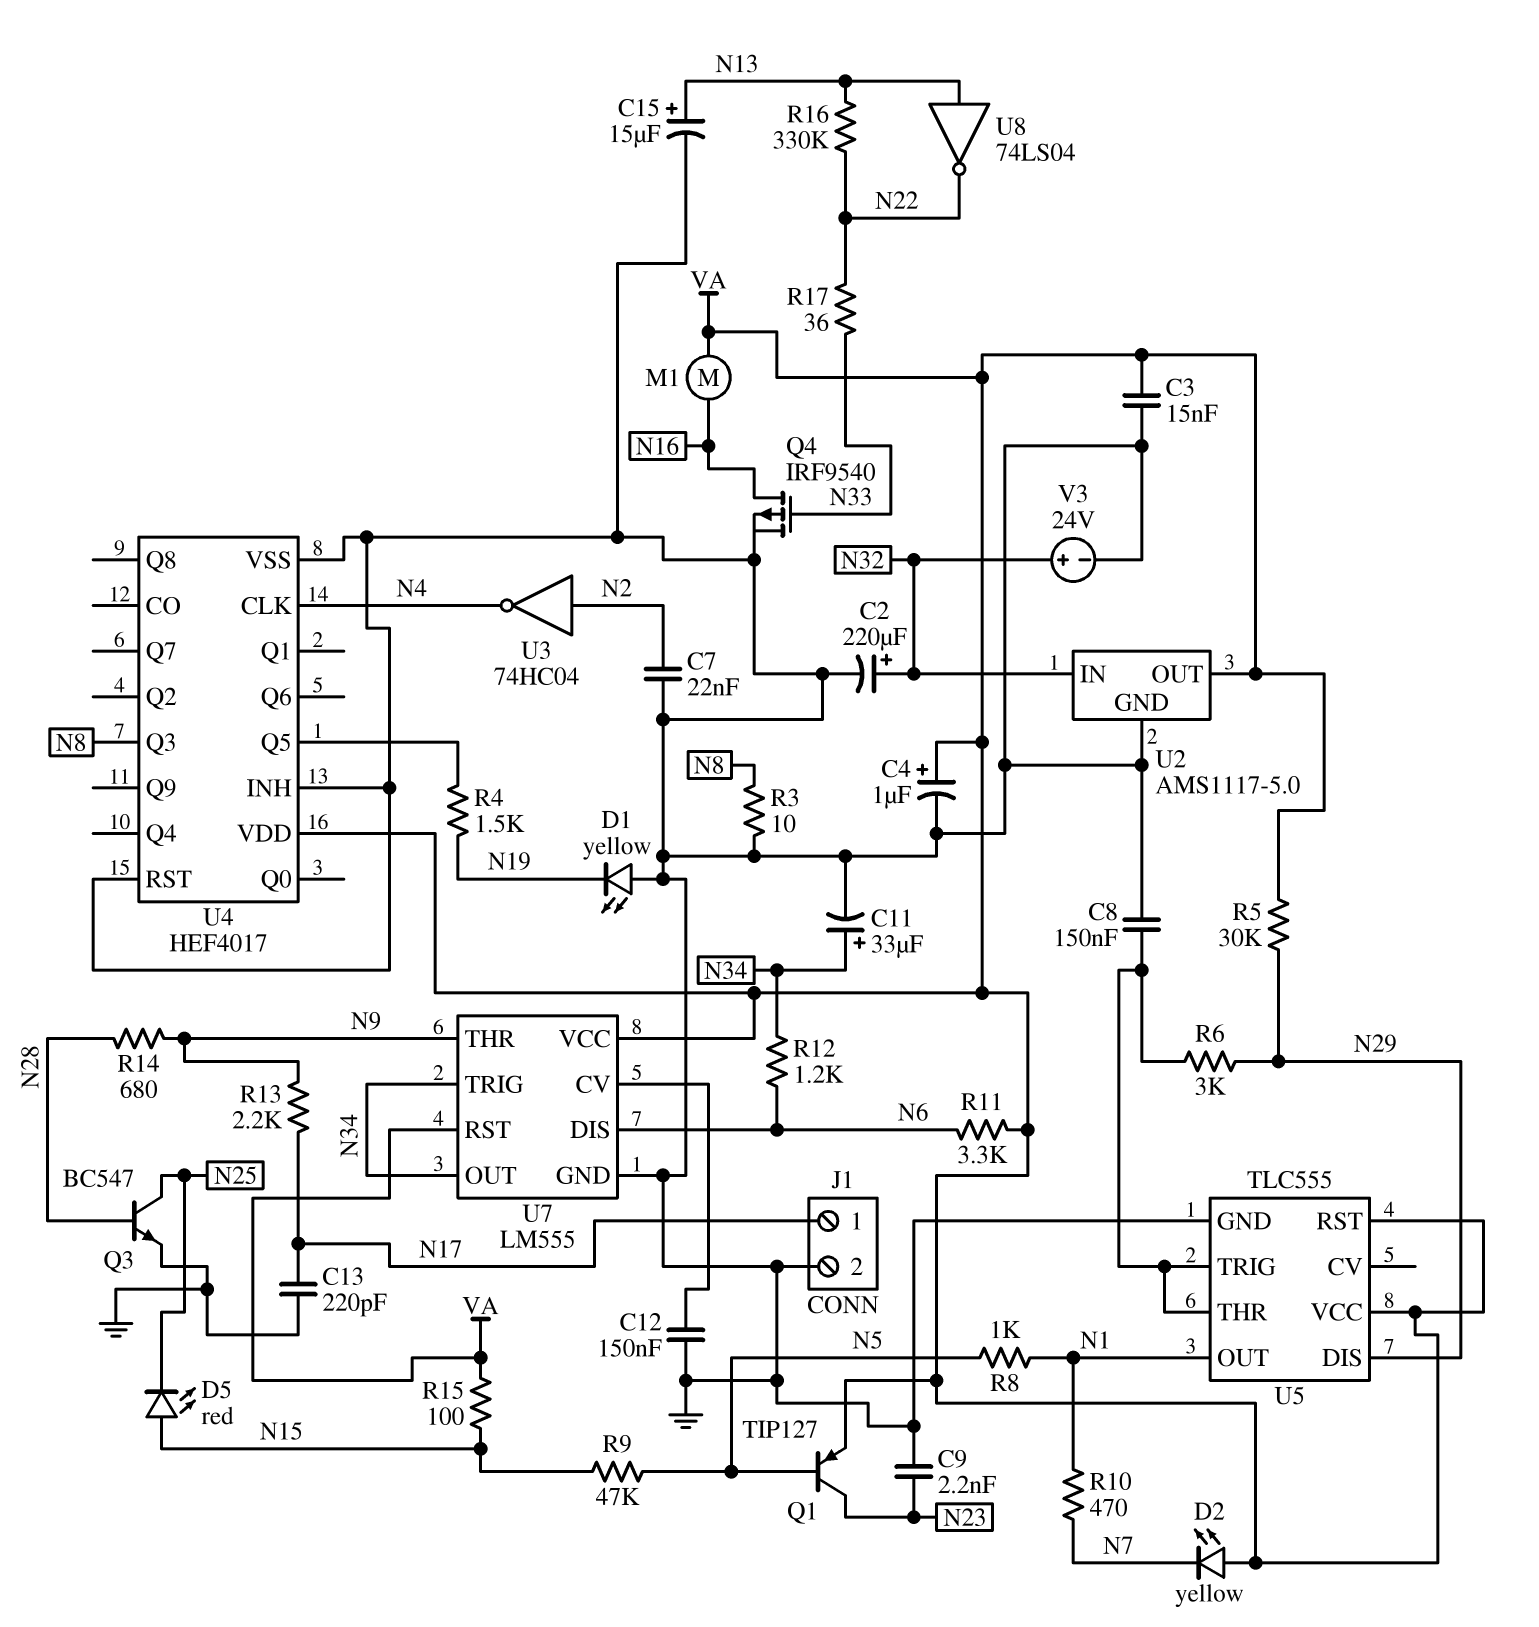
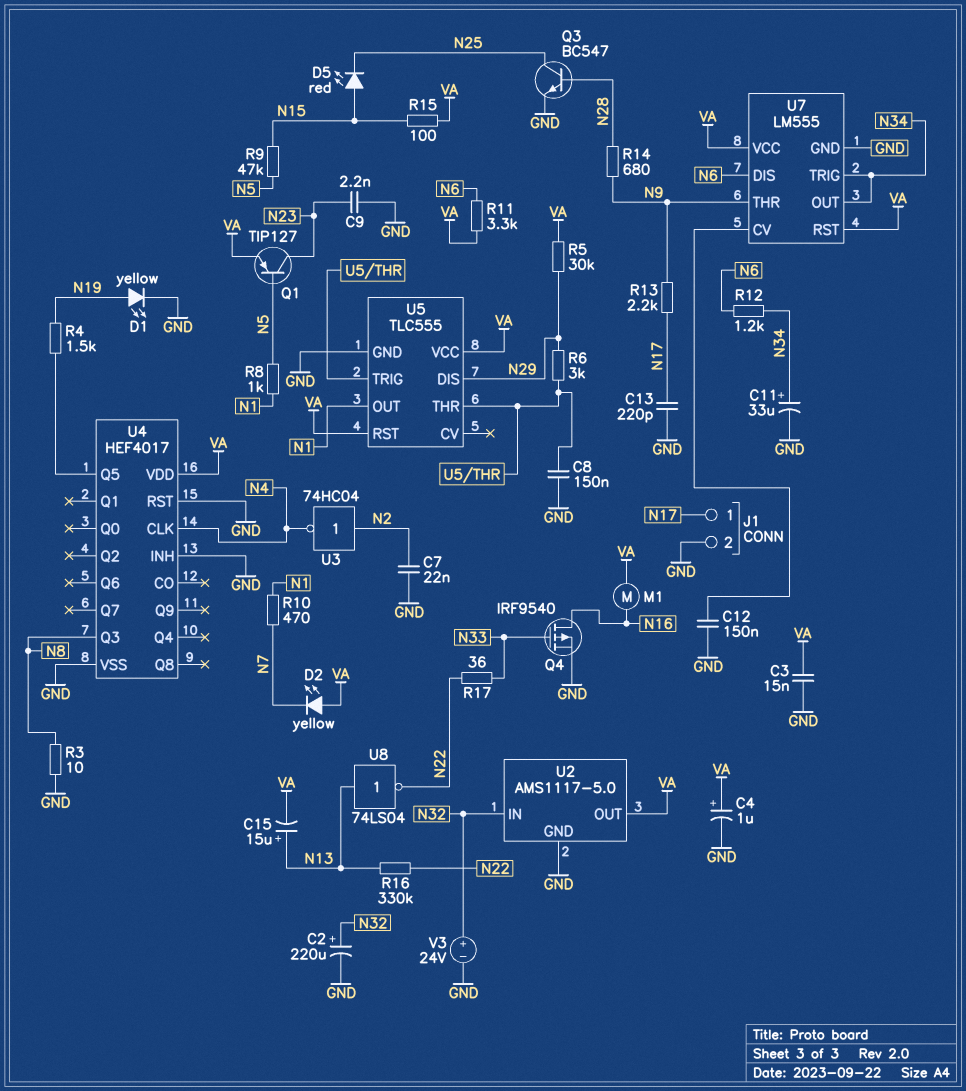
C15: 15uF (plus N13, minus GND) -> 15uF (plus N13, minus VA)
D1: LED yellow (A GND, K N19) -> LED yellow (A N19, K GND)

